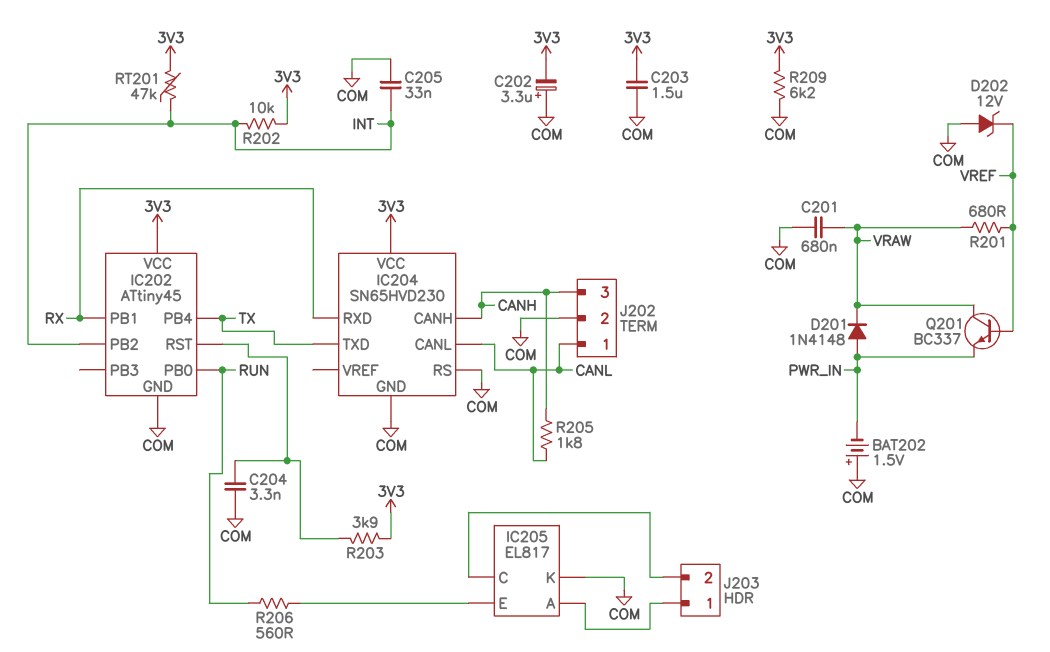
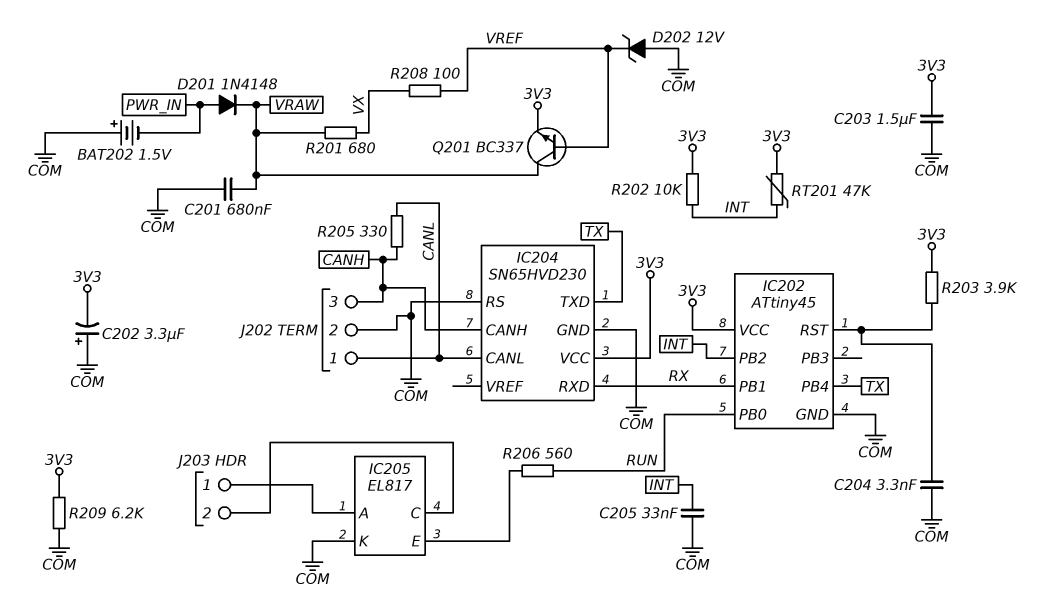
Q201: NPN BC337 (B VREF, C VRAW, E PWR_IN) -> NPN BC337 (B VREF, C VRAW, E 3V3)
R201: 680 (VRAW, VREF) -> 680 (VRAW, VX)
R205: 1.8k (CANH, CANL) -> 330 (CANH, CANL)
R208: none -> 100 (VREF, VX)

